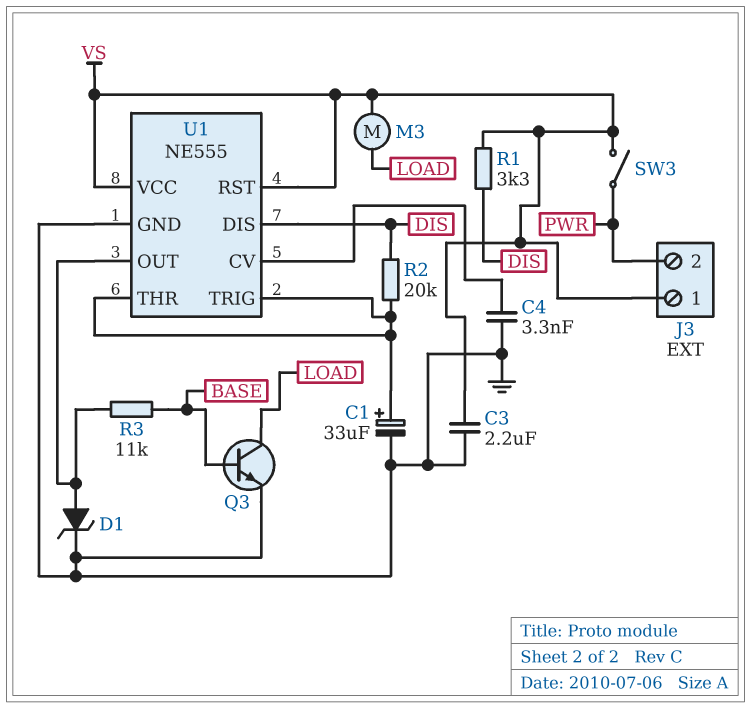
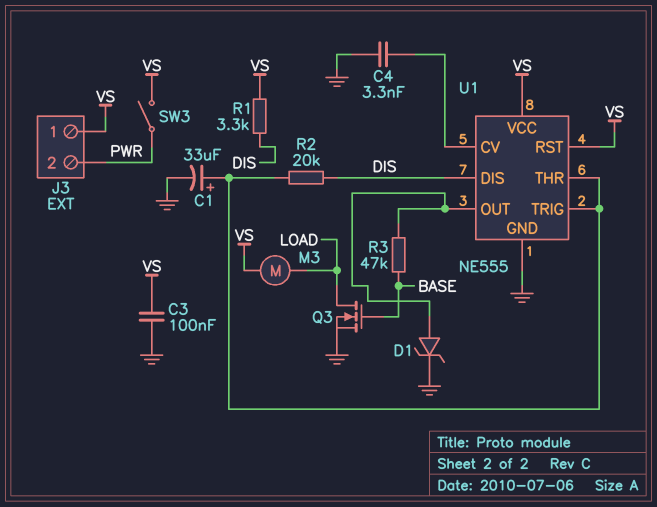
C3: 2.2uF (GND, VS) -> 100nF (GND, VS)
Q3: NPN (B BASE, C LOAD, E GND) -> NMOS (G BASE, D LOAD, S GND)
R3: 11k (BASE, U1/OUT) -> 47k (BASE, U1/OUT)

